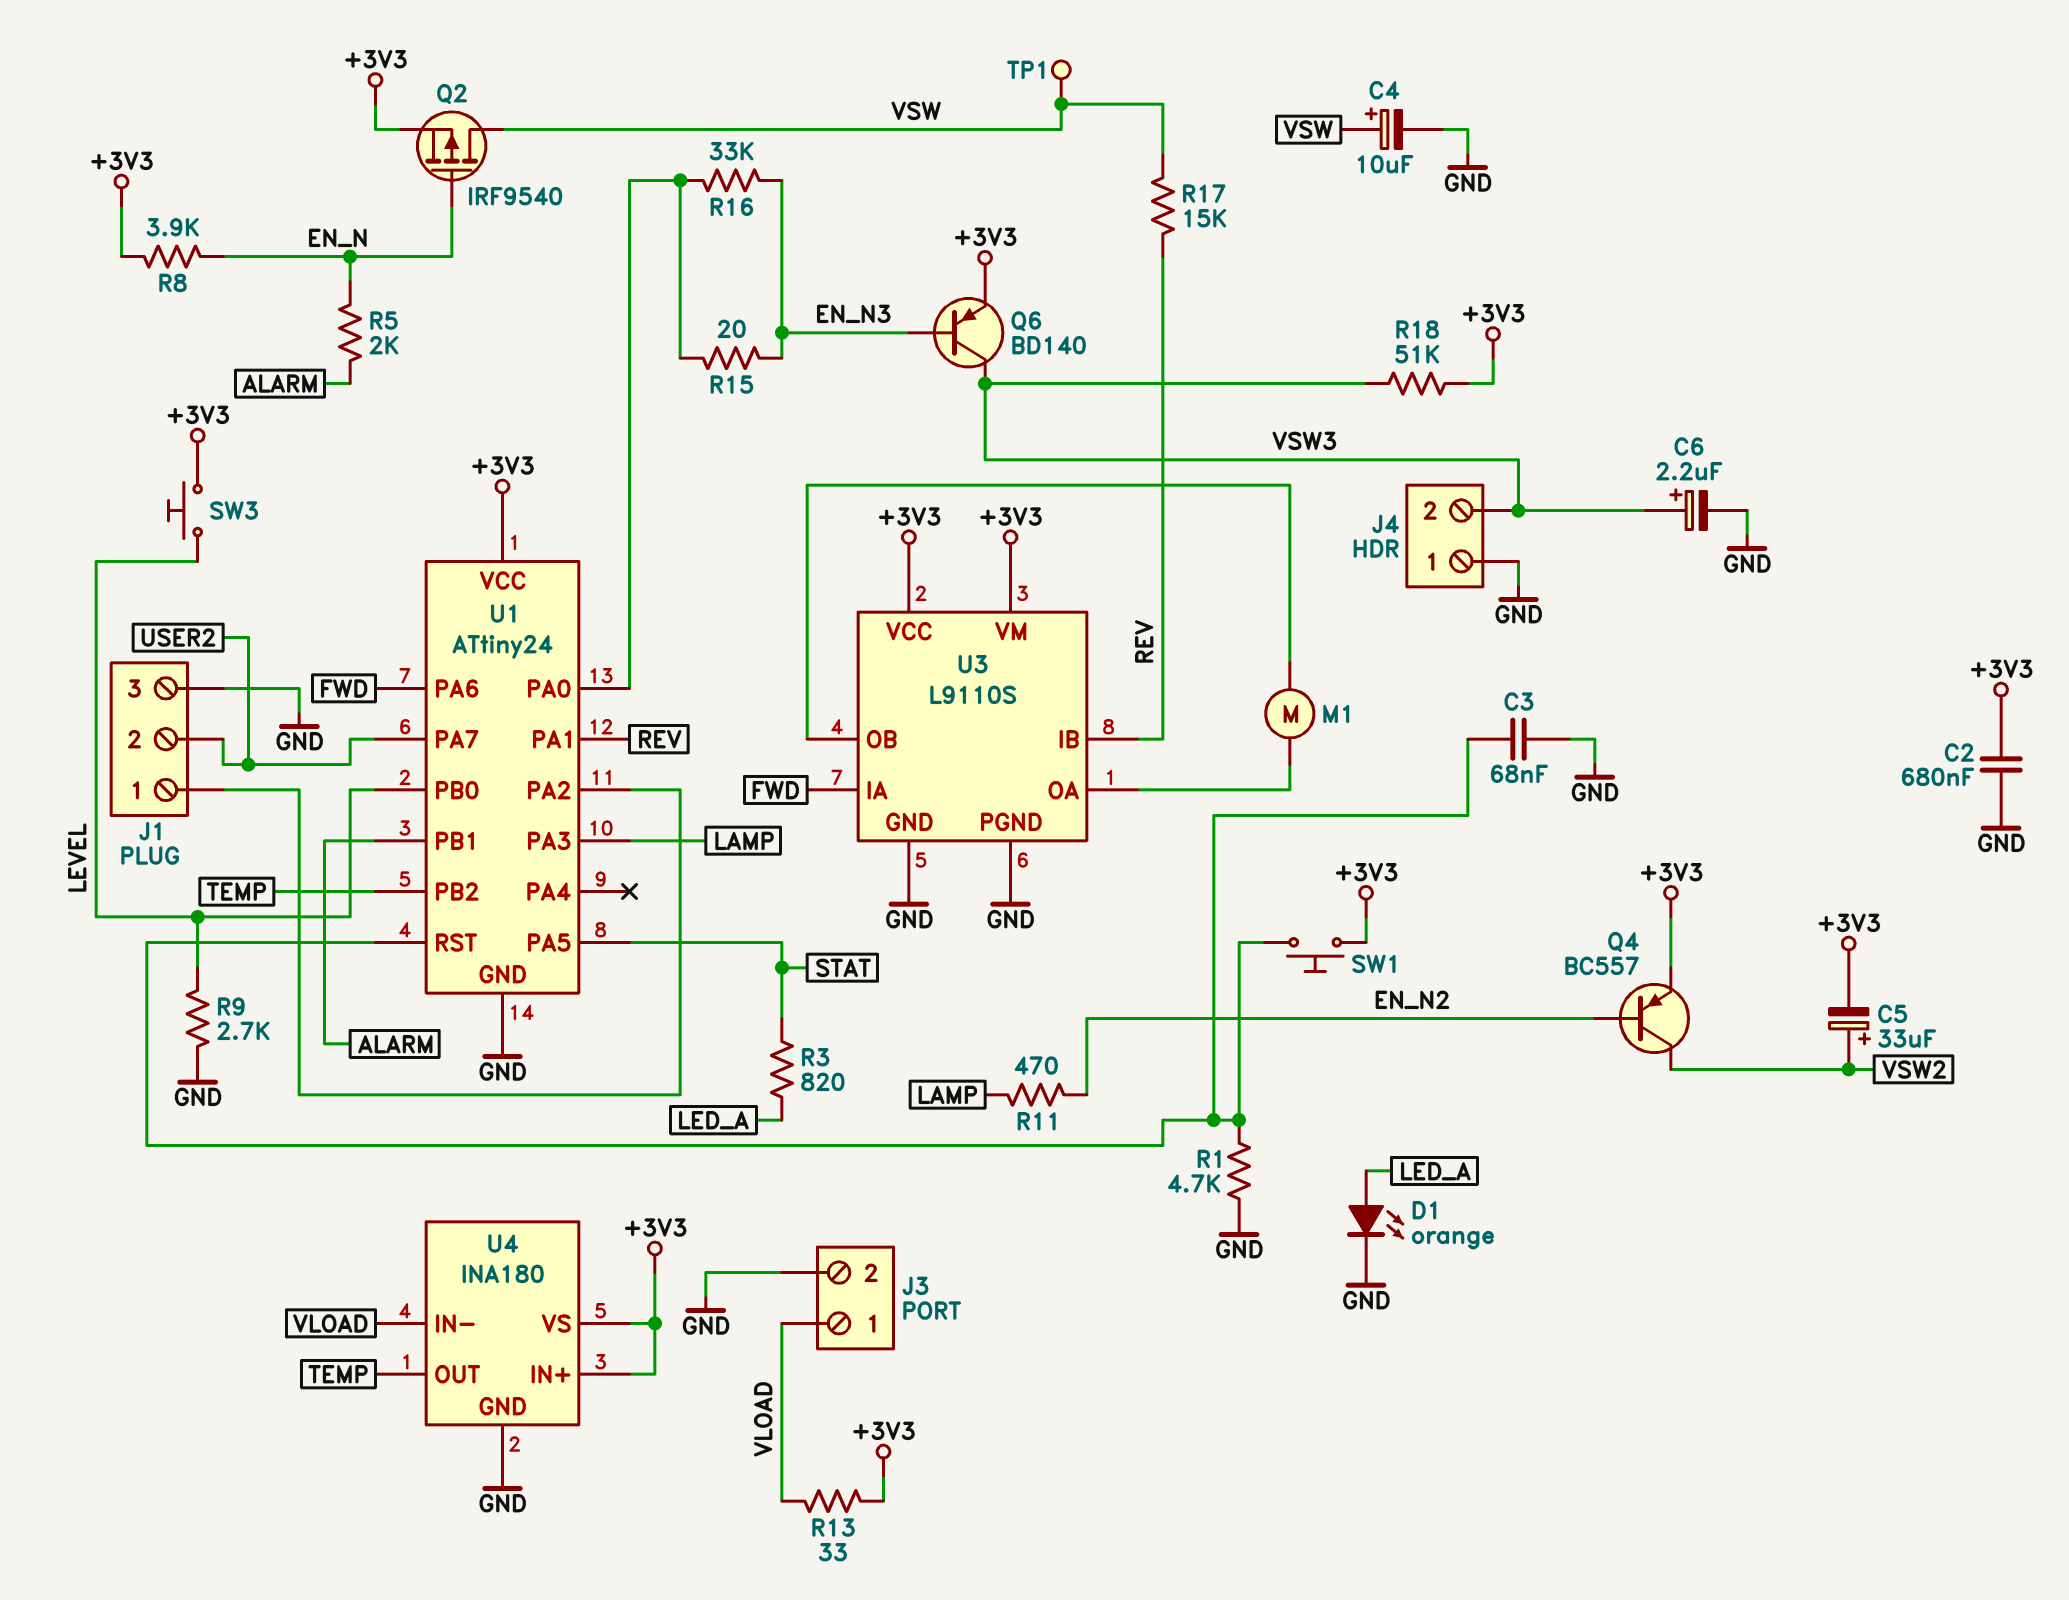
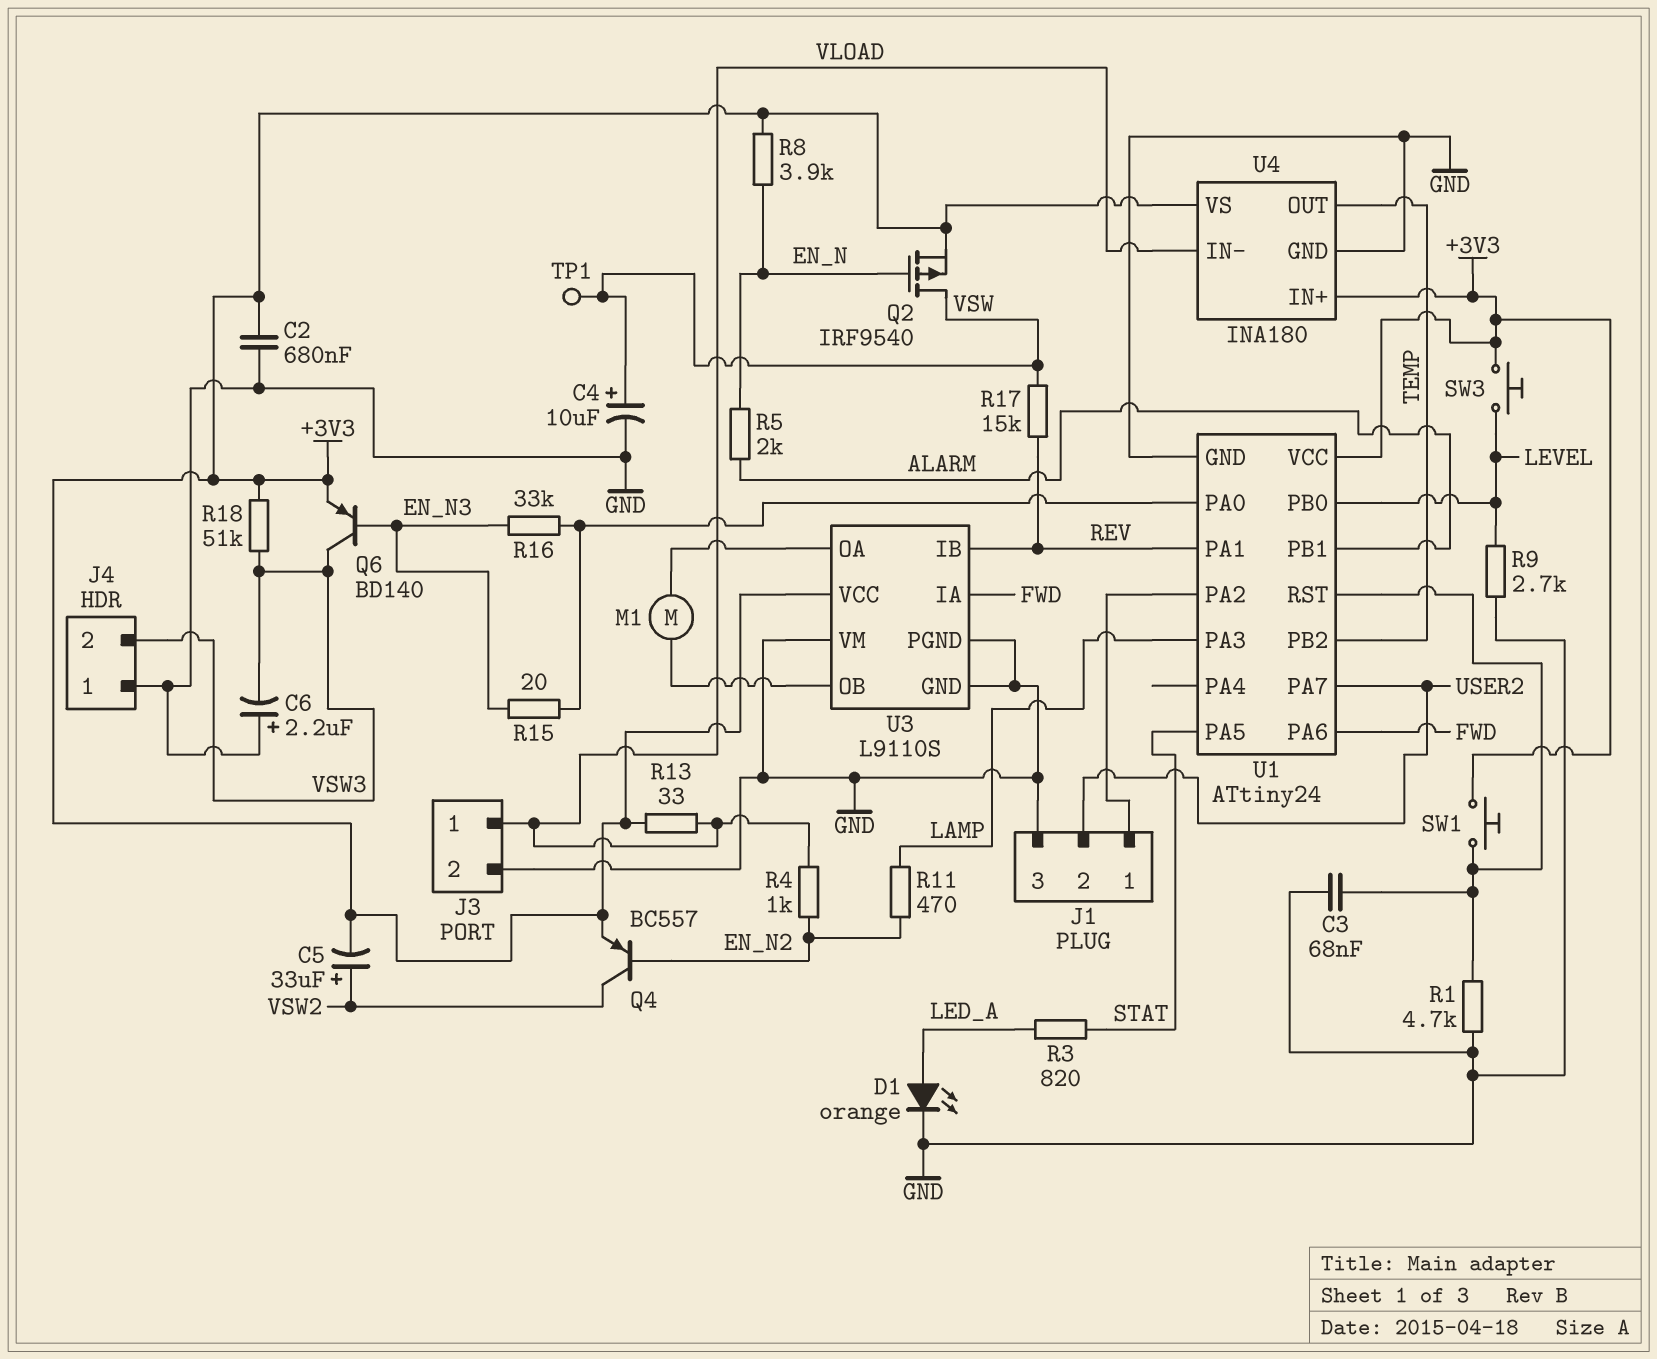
C6: 2.2uF (plus VSW3, minus GND) -> 2.2uF (plus GND, minus VSW3)
R4: none -> 1k (EN_N2, VLOAD)
U3 pin VM: +3V3 -> GND

